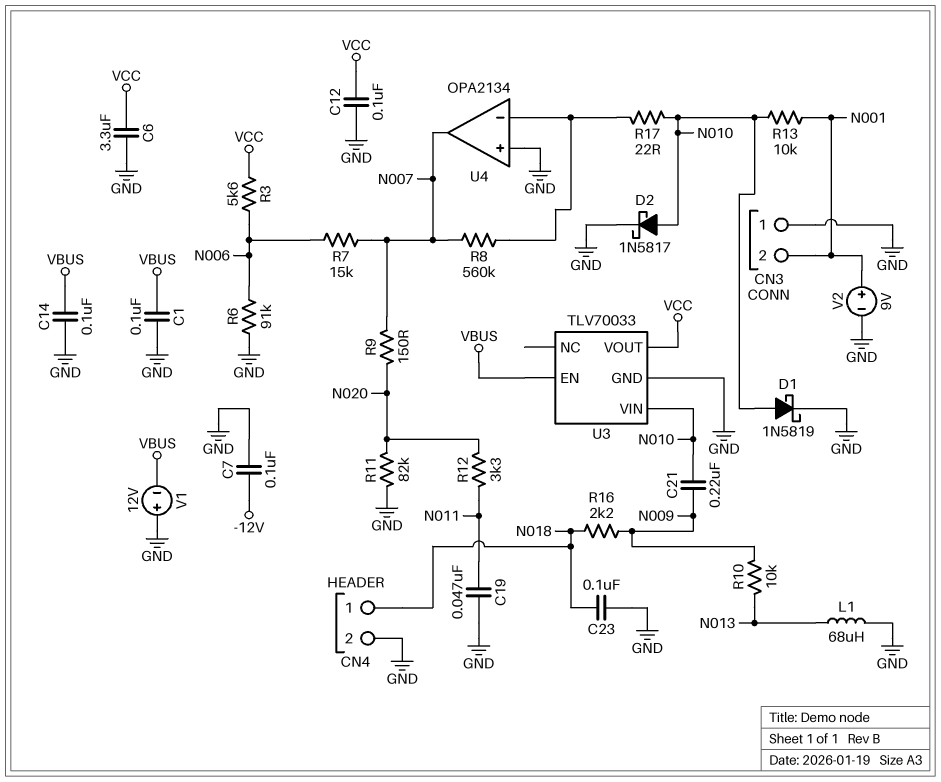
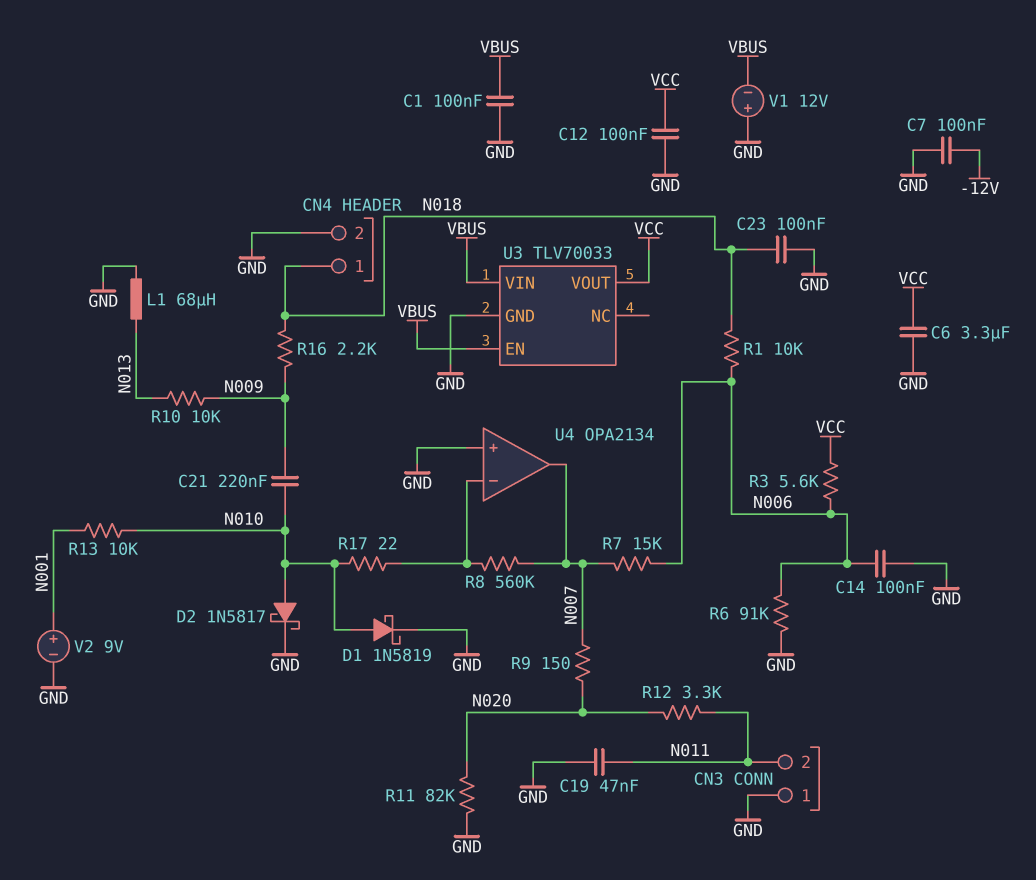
C14: 100nF (GND, VBUS) -> 100nF (GND, N006)
CN3 pin 2: N001 -> N011
R1: none -> 10k (N006, N018)
U3 pin VIN: N010 -> VBUS

